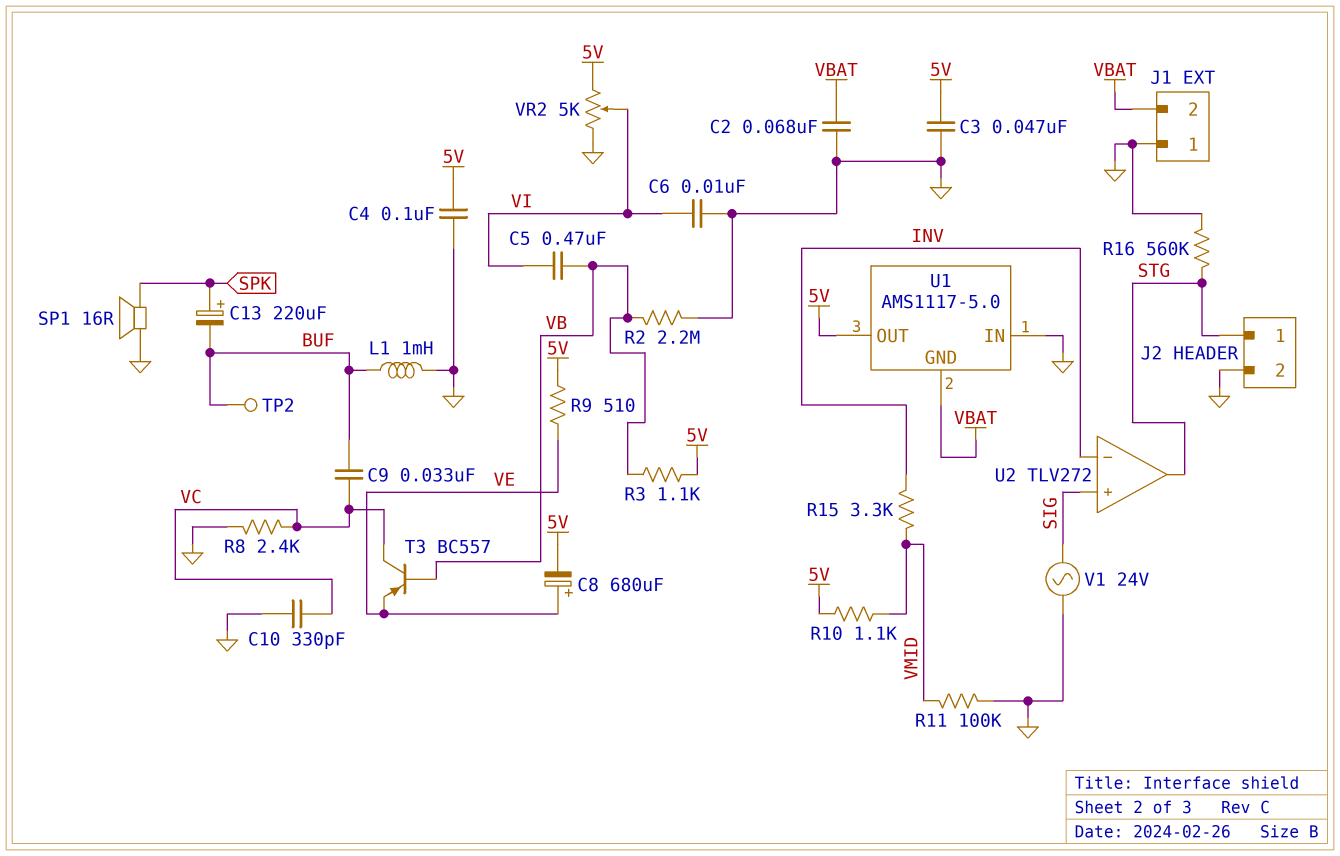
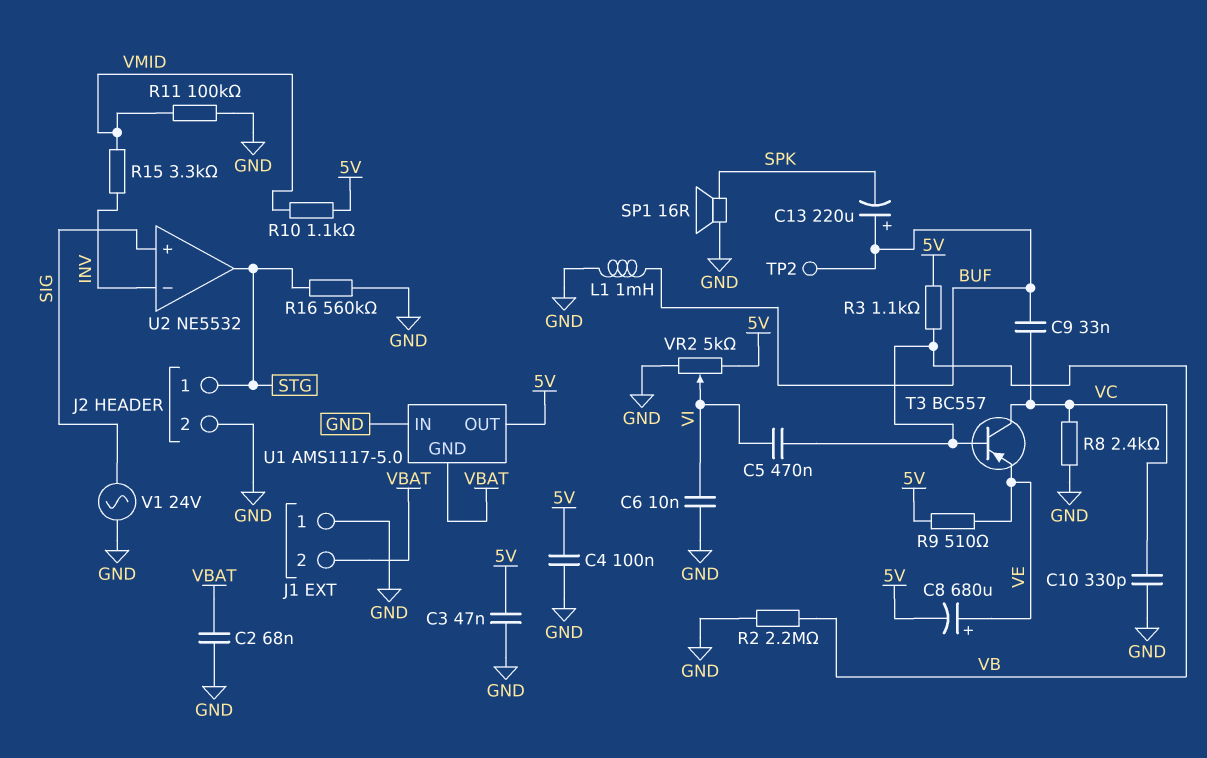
C13: 220uF (plus SPK, minus BUF) -> 220uF (plus BUF, minus SPK)
U2: TLV272 -> NE5532

